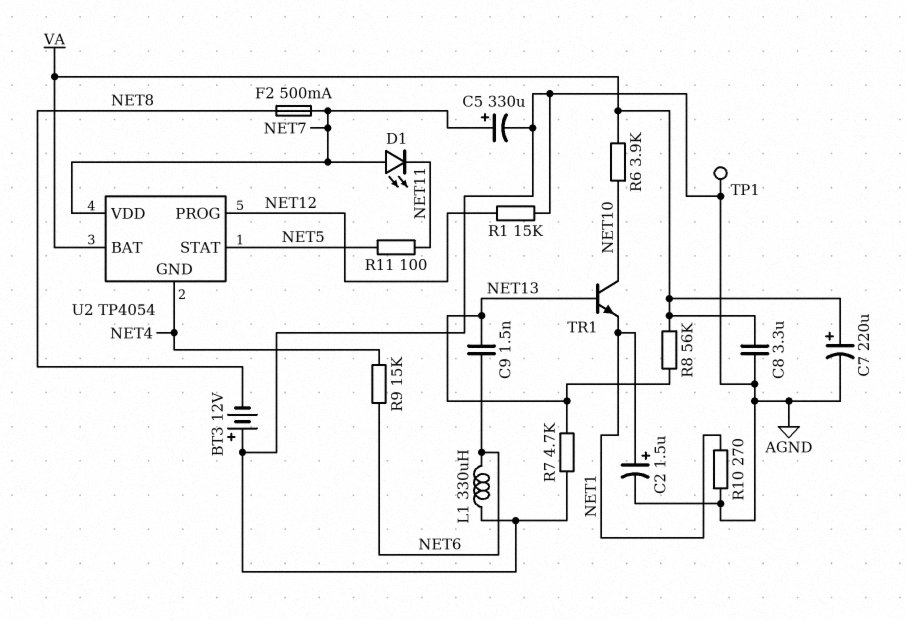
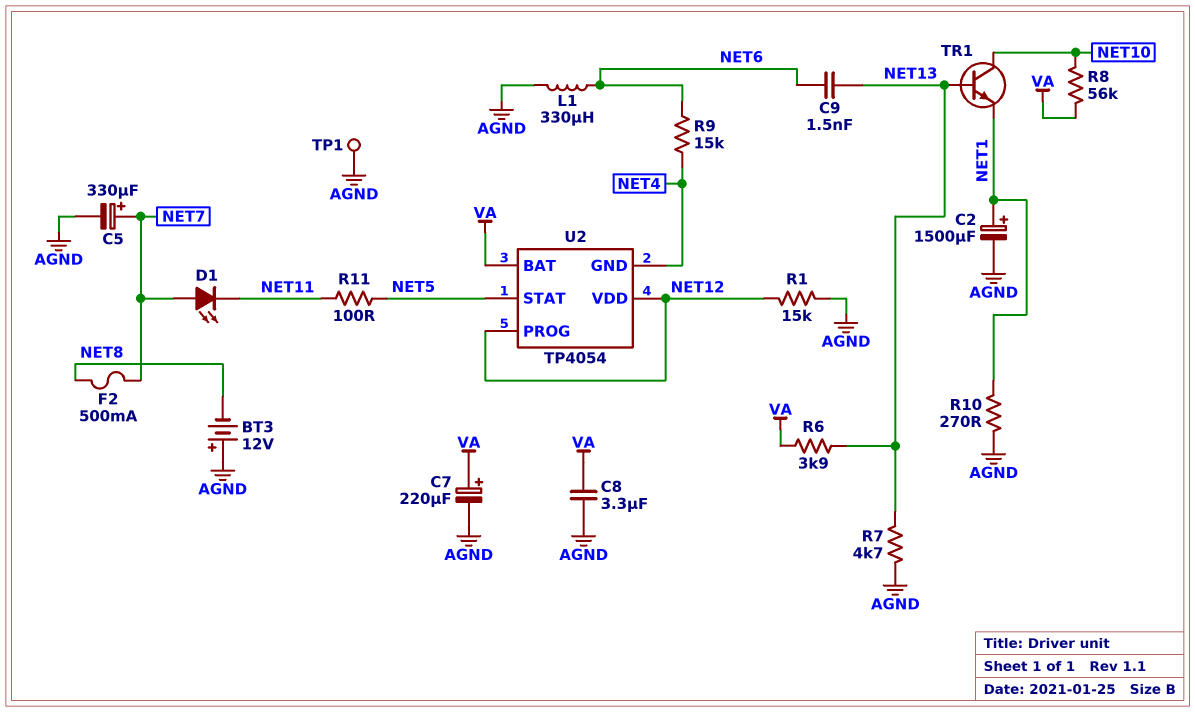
C2: 1.5uF (plus NET1, minus AGND) -> 1500uF (plus NET1, minus AGND)
R6: 3.9k (NET10, VA) -> 3.9k (NET13, VA)
R8: 56k (NET13, VA) -> 56k (NET10, VA)
U2 pin VDD: NET7 -> NET12

